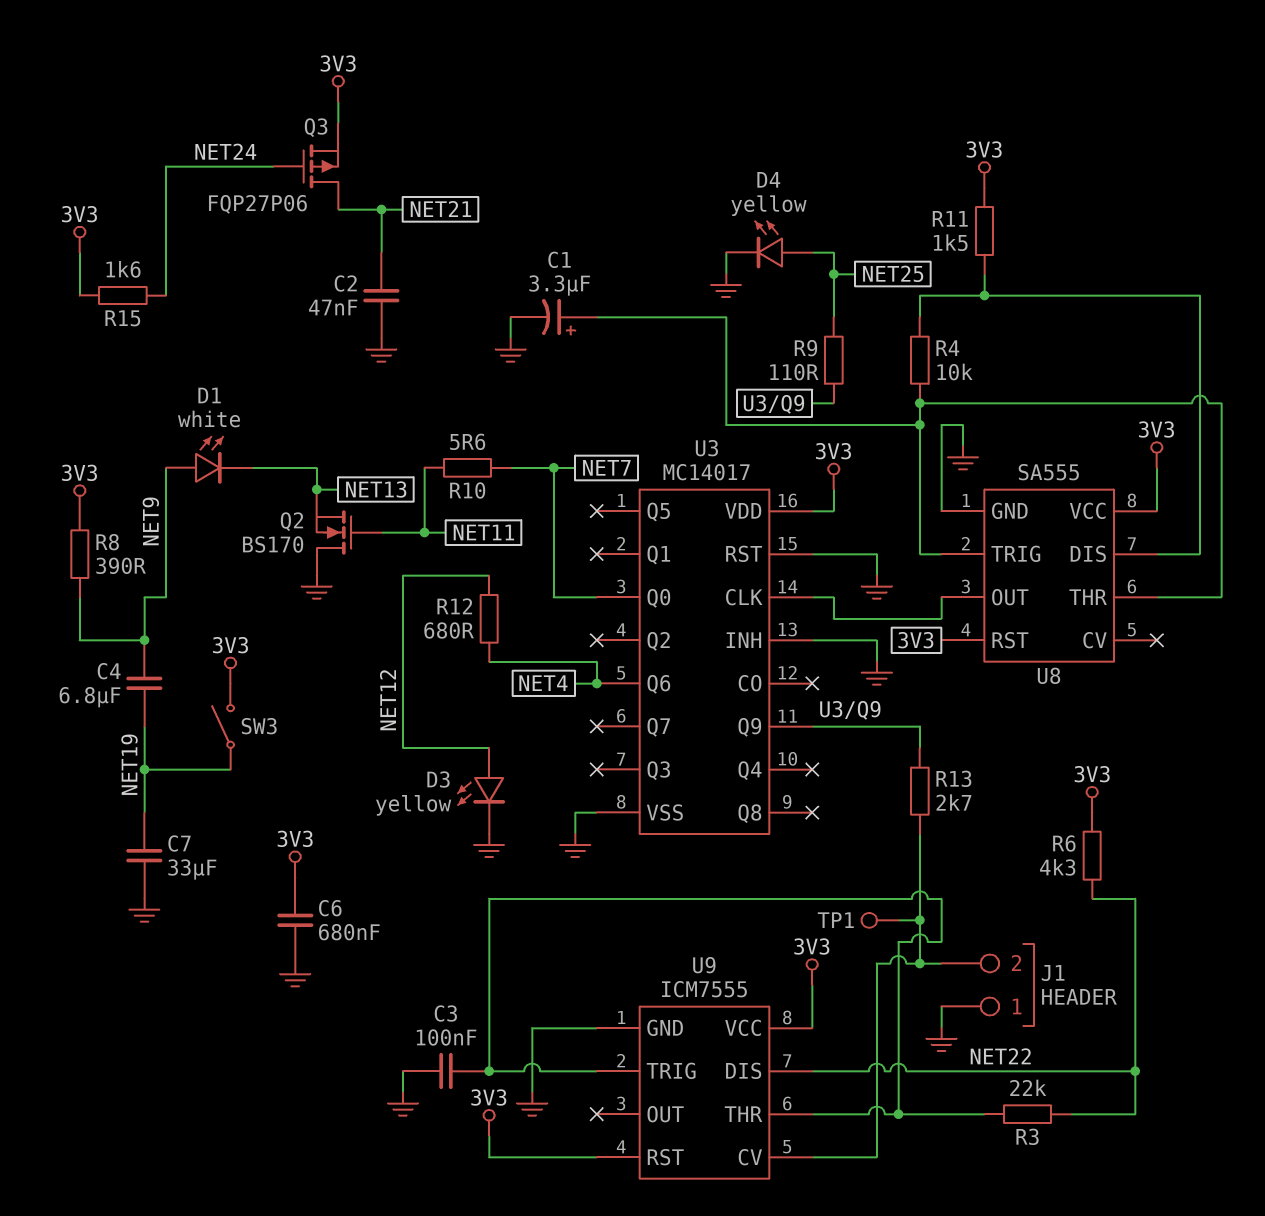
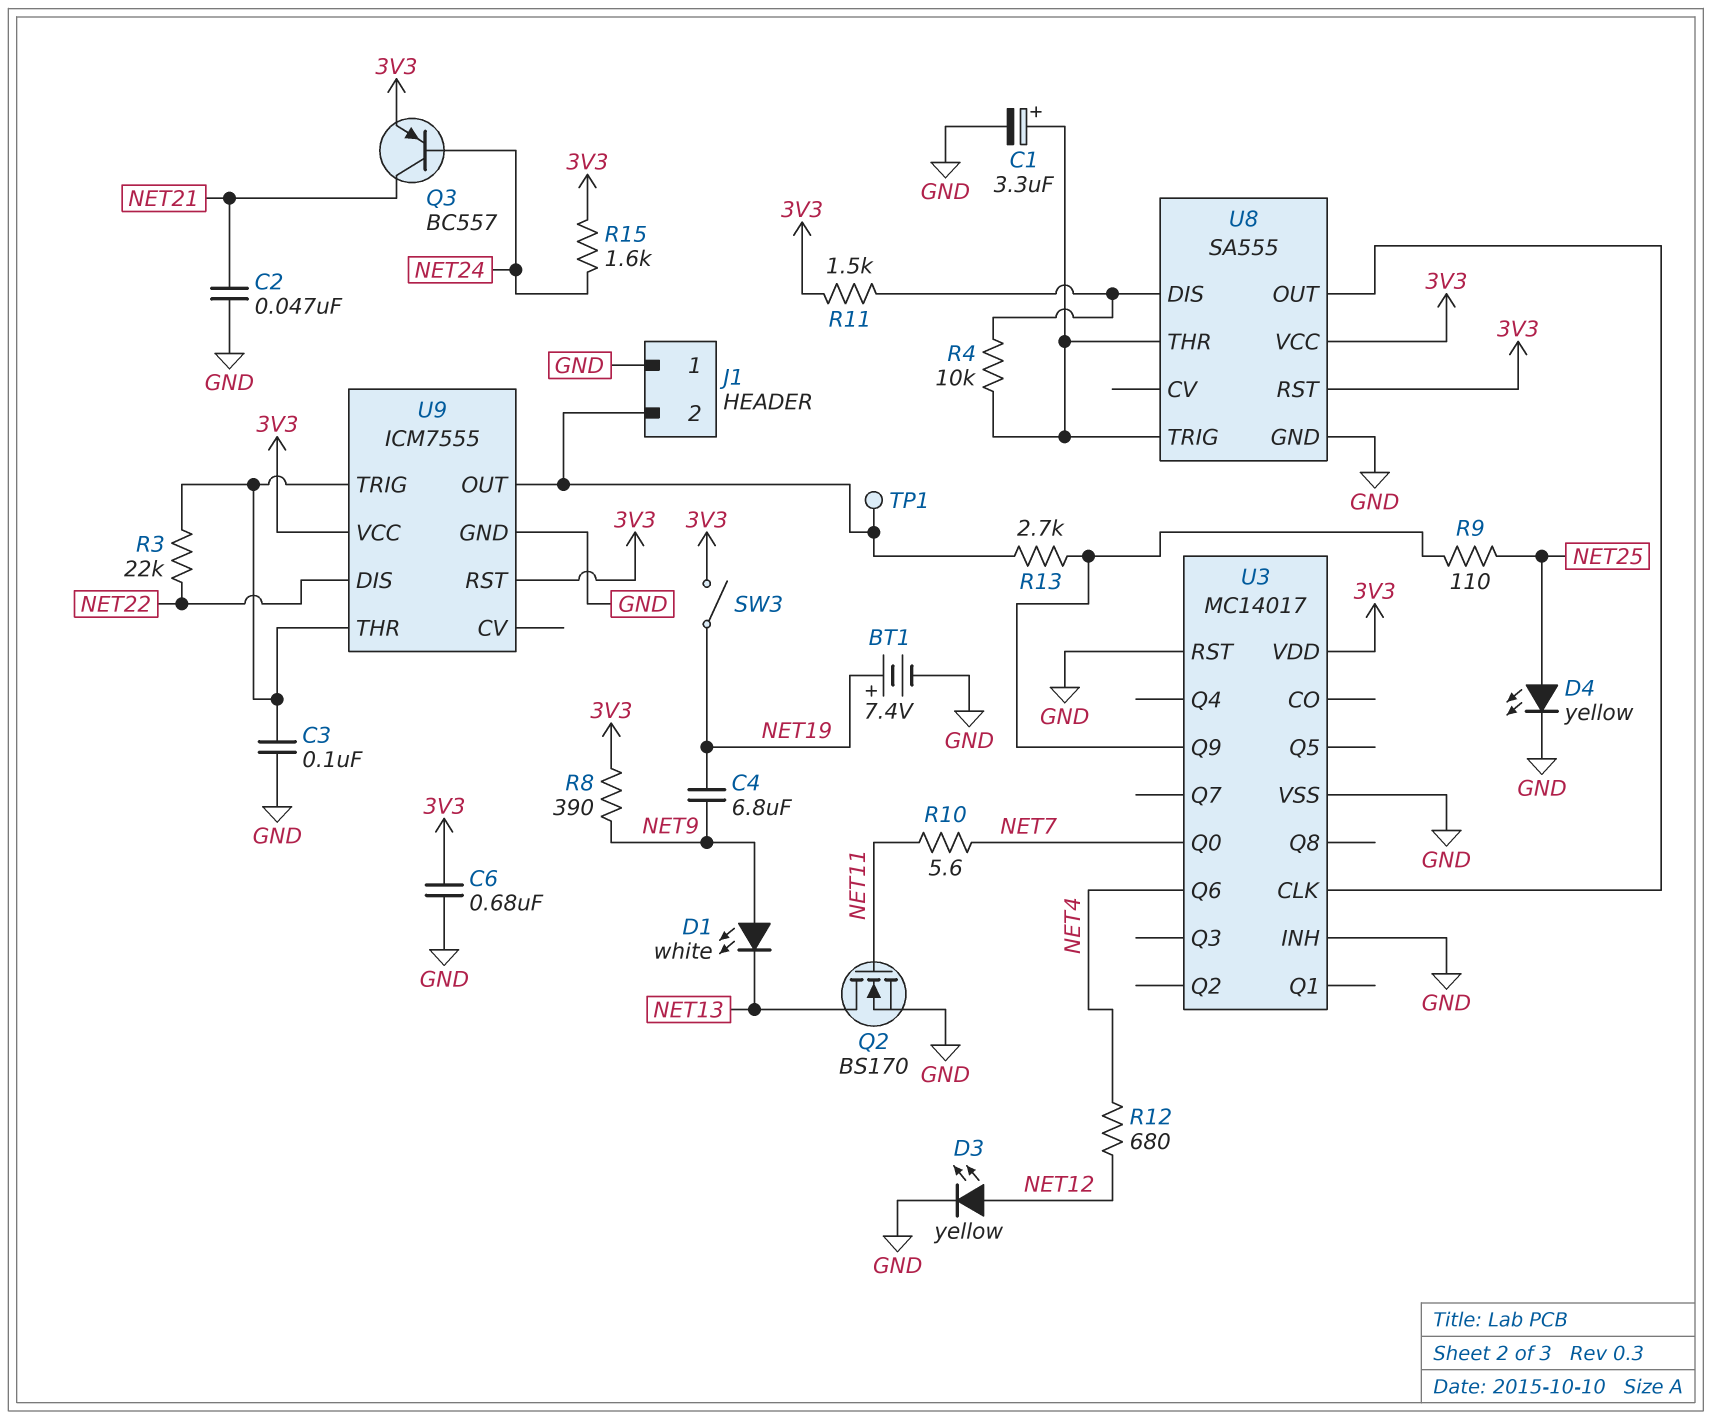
BT1: none -> 7.4V (plus NET19, minus GND)
C7: 33uF (GND, NET19) -> none
Q2: NMOS BS170 (G NET11, D GND, S NET13) -> NMOS BS170 (G NET11, D NET13, S GND)
Q3: PMOS FQP27P06 (G NET24, D NET21, S 3V3) -> PNP BC557 (B NET24, C NET21, E 3V3)
R6: 4.3k (3V3, NET22) -> none
U9 pin CV: J1/2 -> none
U9 pin OUT: none -> J1/2

